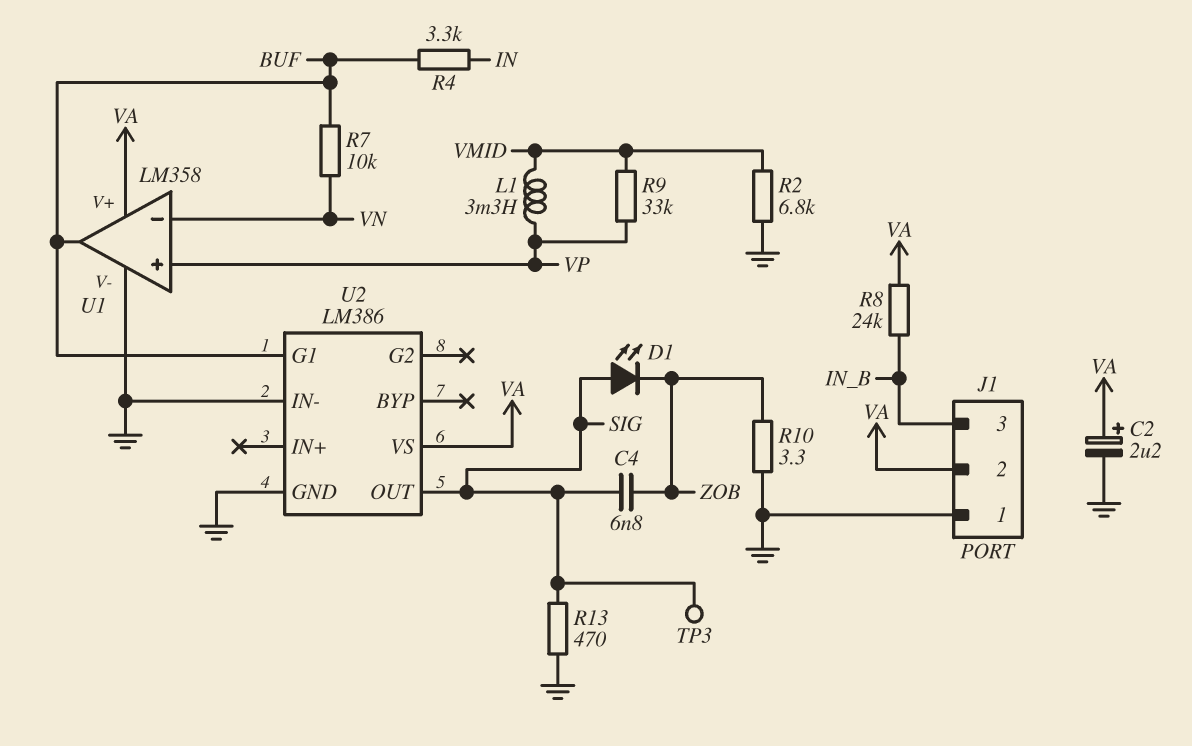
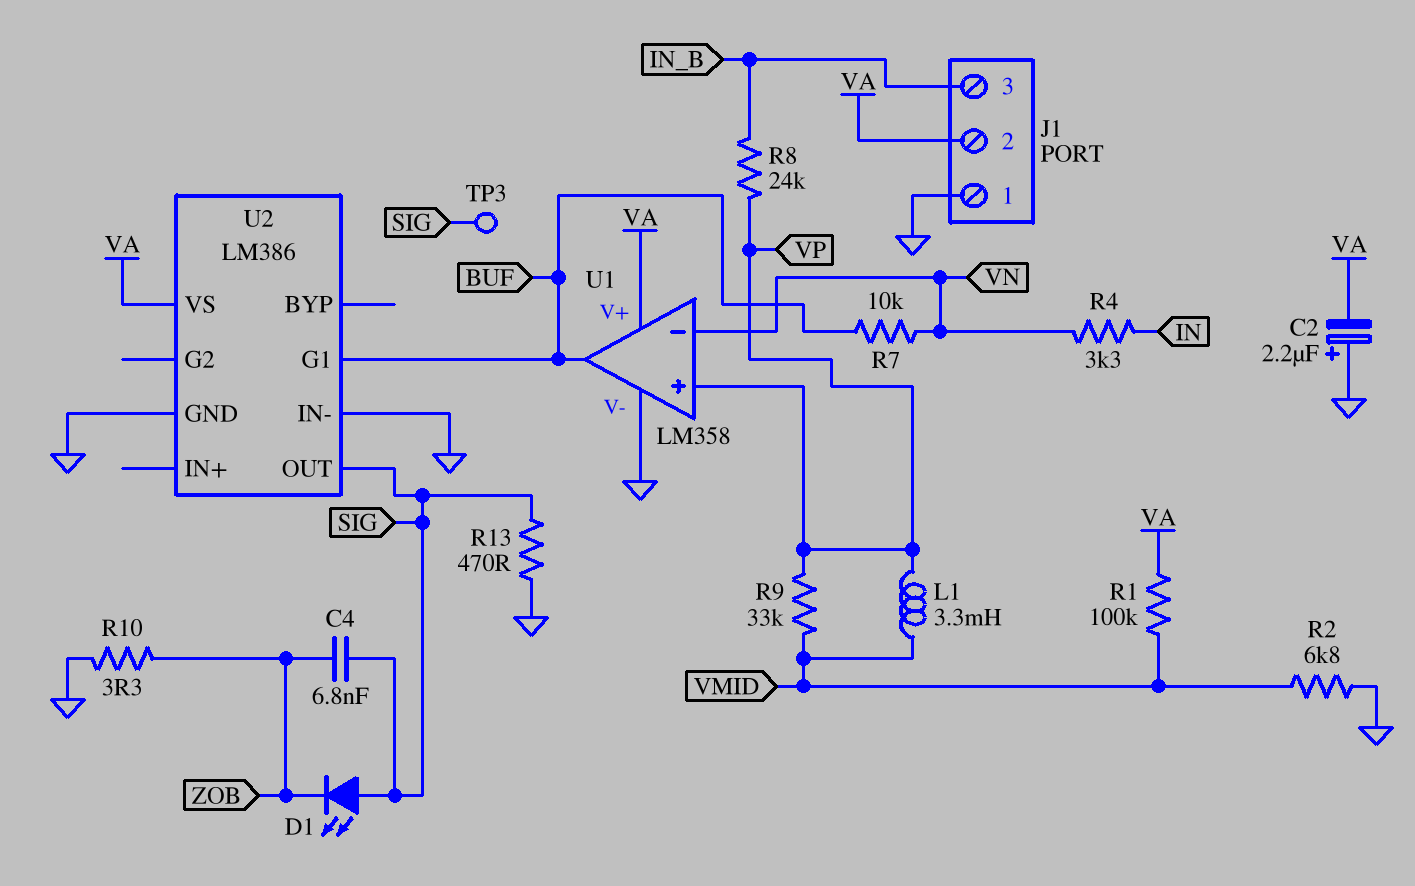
C2: 2.2uF (plus VA, minus GND) -> 2.2uF (plus GND, minus VA)
R1: none -> 100k (VA, VMID)
R4: 3.3k (BUF, IN) -> 3.3k (IN, VN)
R8: 24k (IN_B, VA) -> 24k (IN_B, VP)

